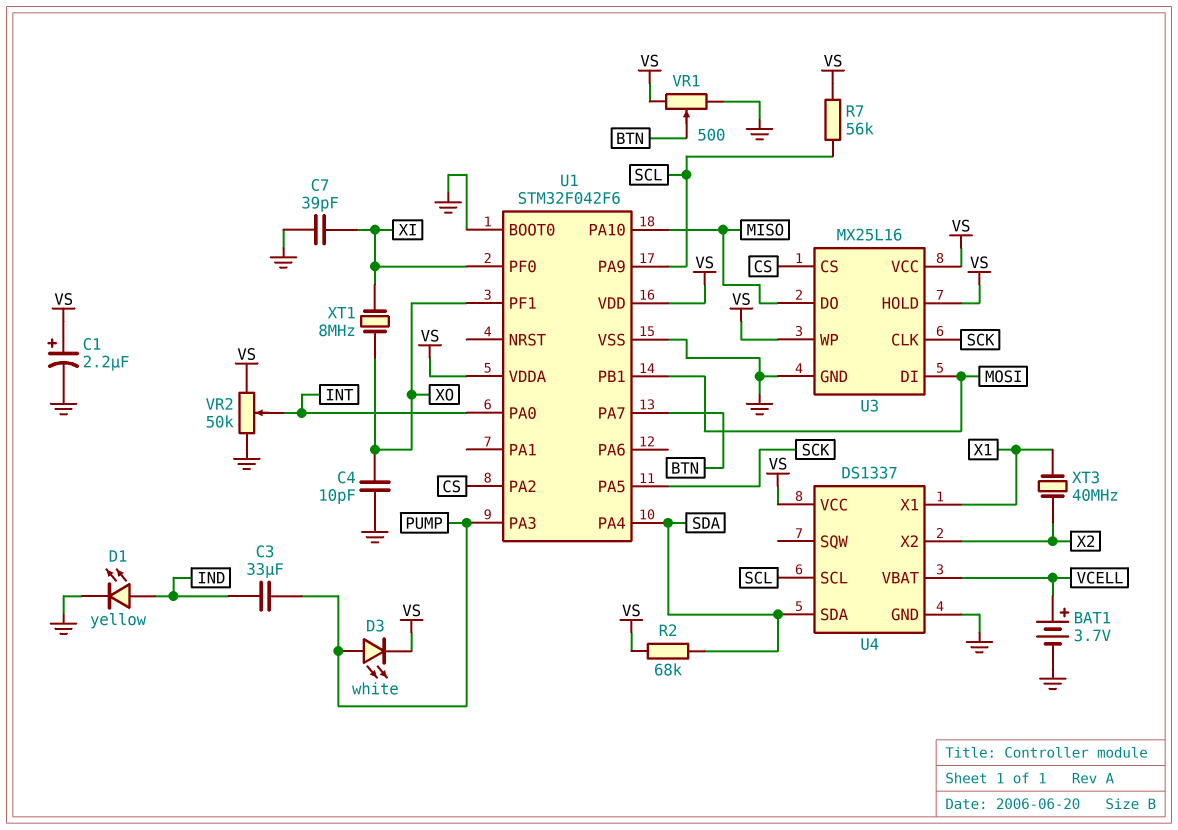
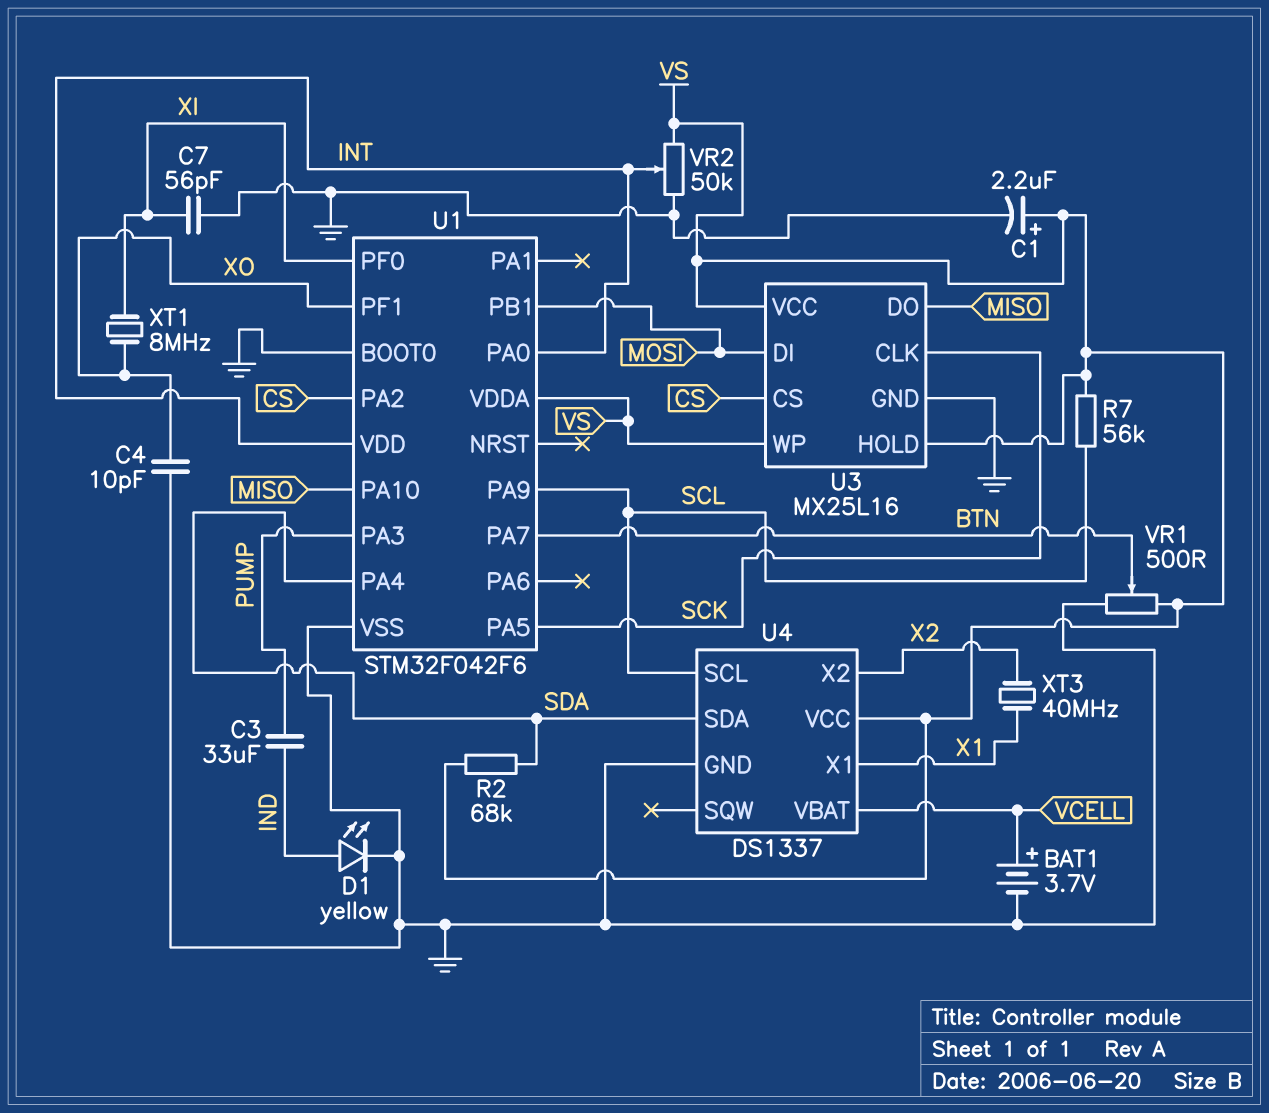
C7: 39pF (GND, XI) -> 56pF (GND, XI)
D3: LED white (A PUMP, K VS) -> none
U1 pin VDD: VS -> INT

